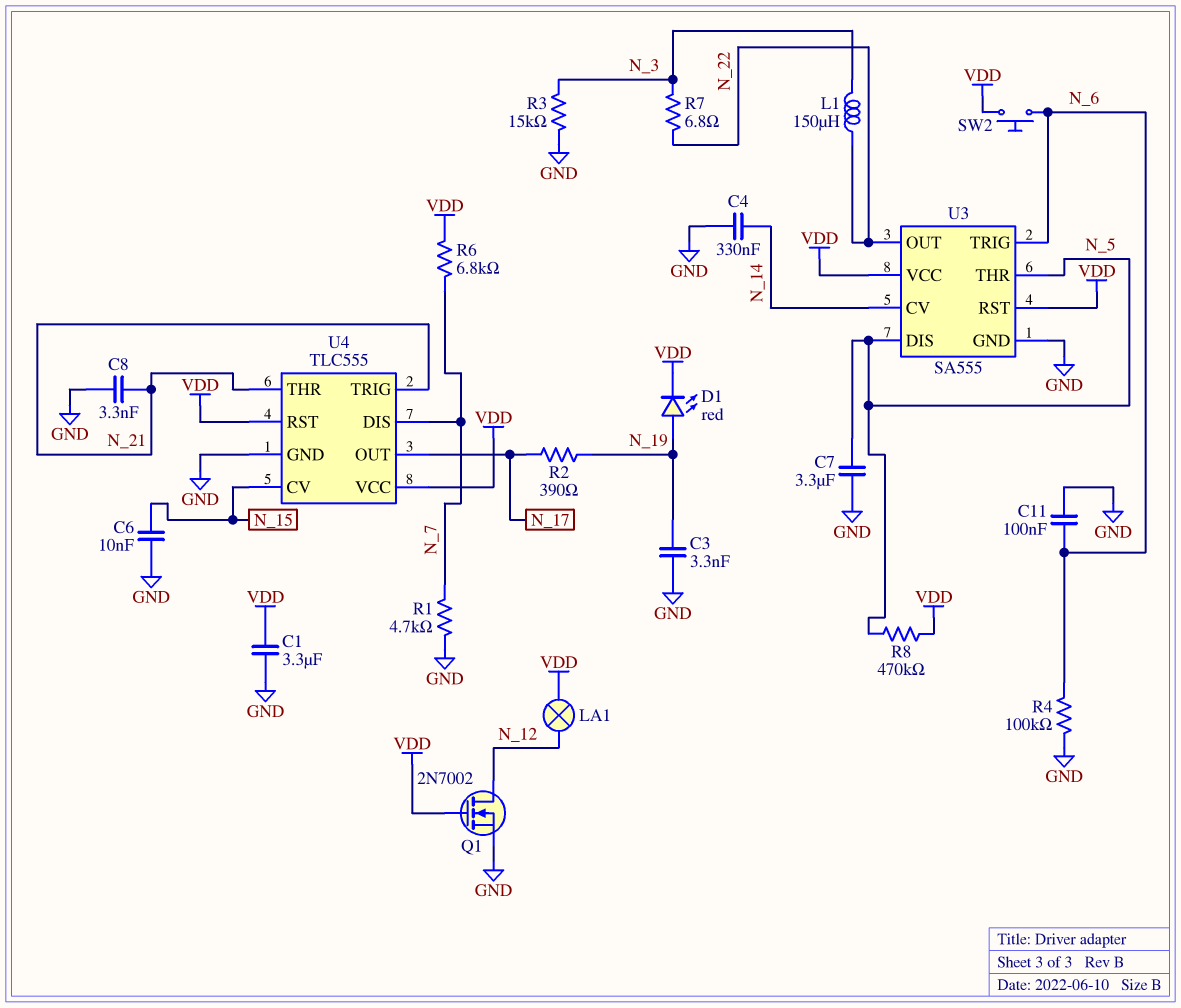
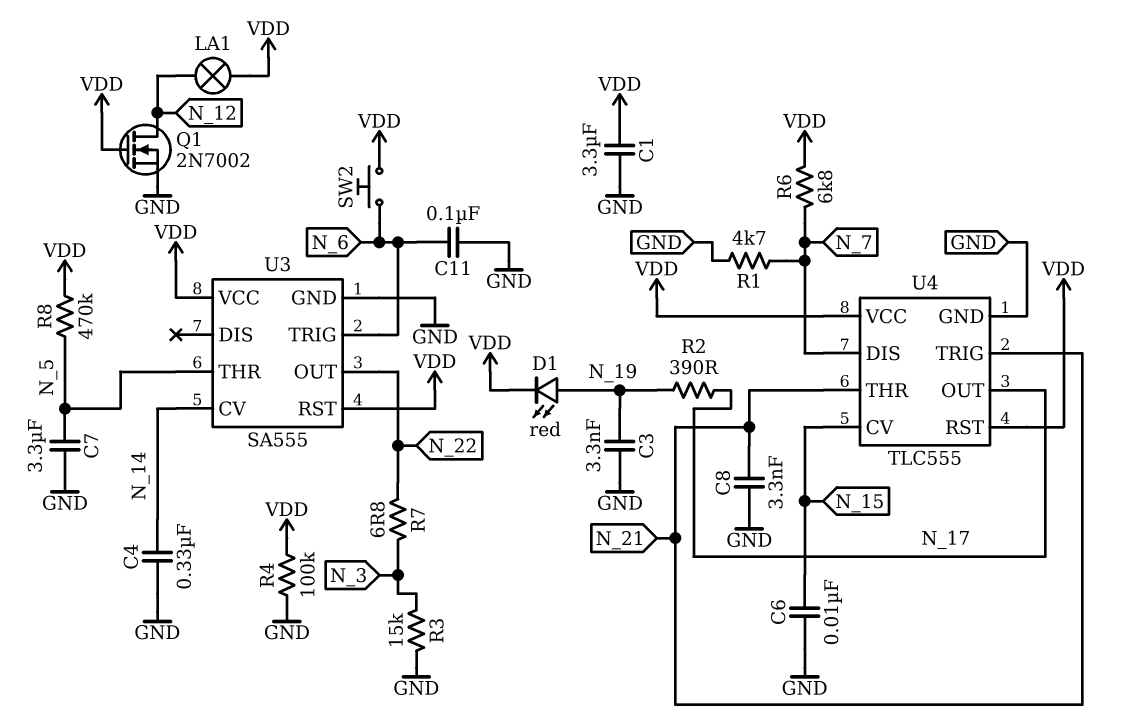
L1: 150uH (N_3, N_22) -> none
R4: 100k (GND, N_6) -> 100k (GND, VDD)
U3 pin DIS: N_5 -> none

